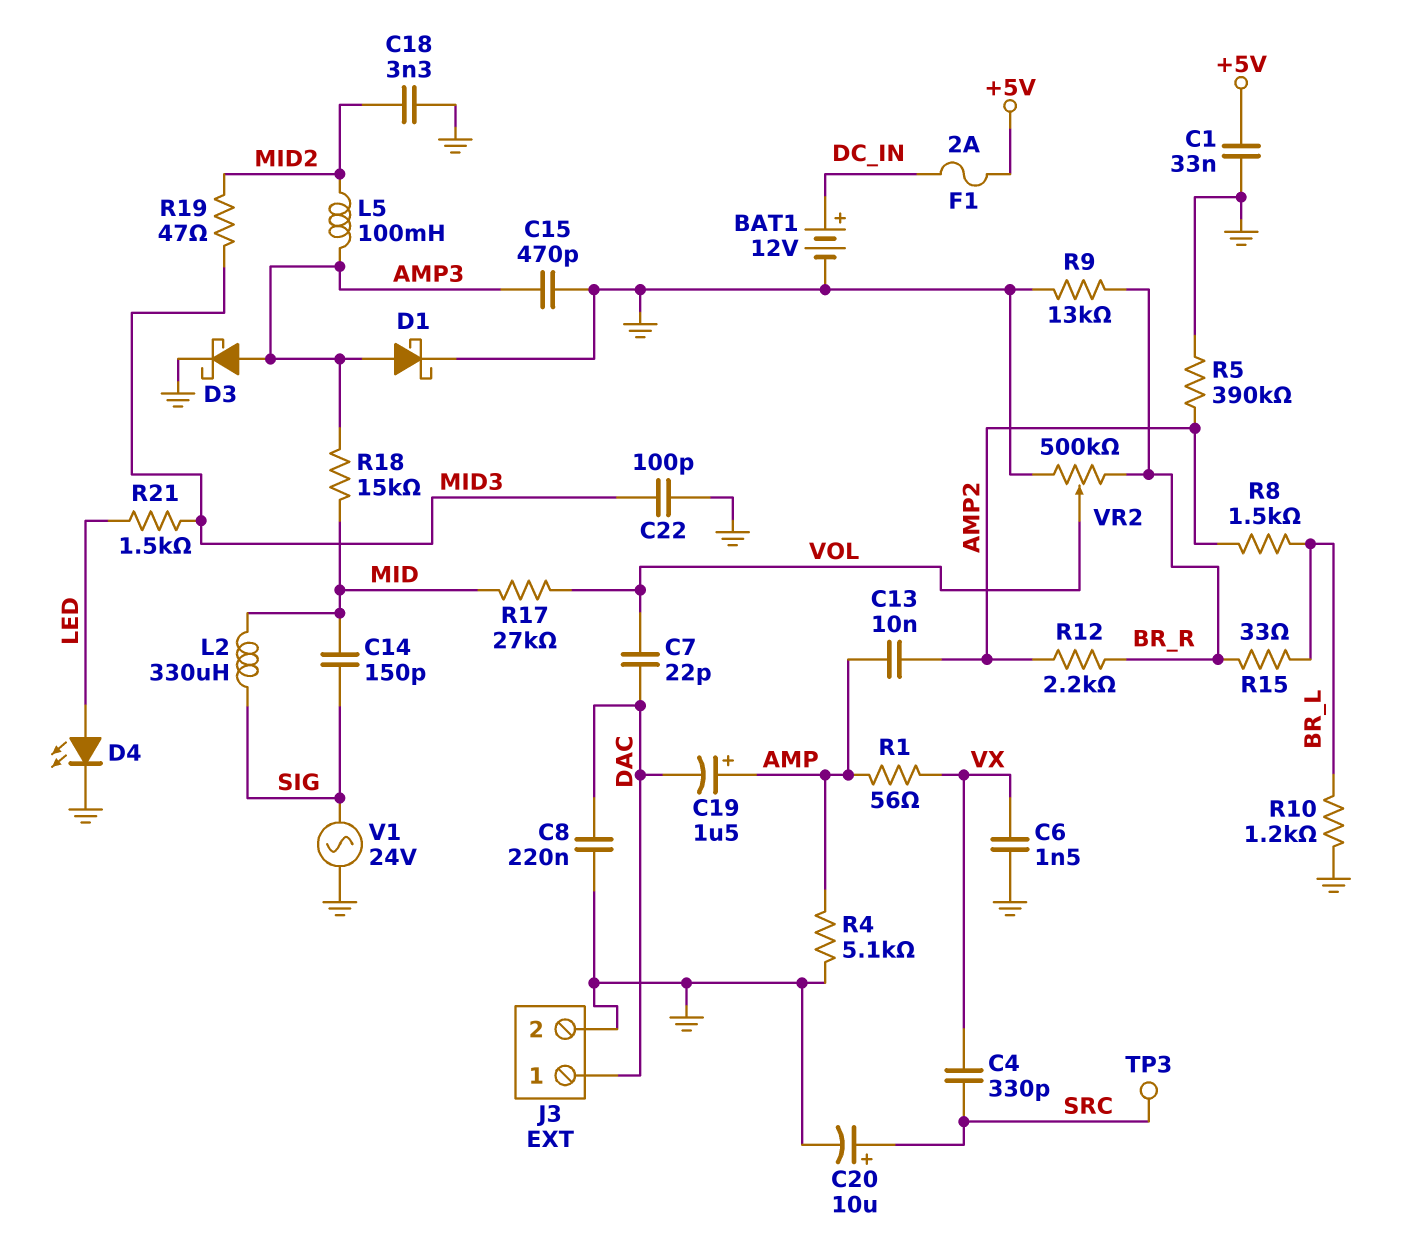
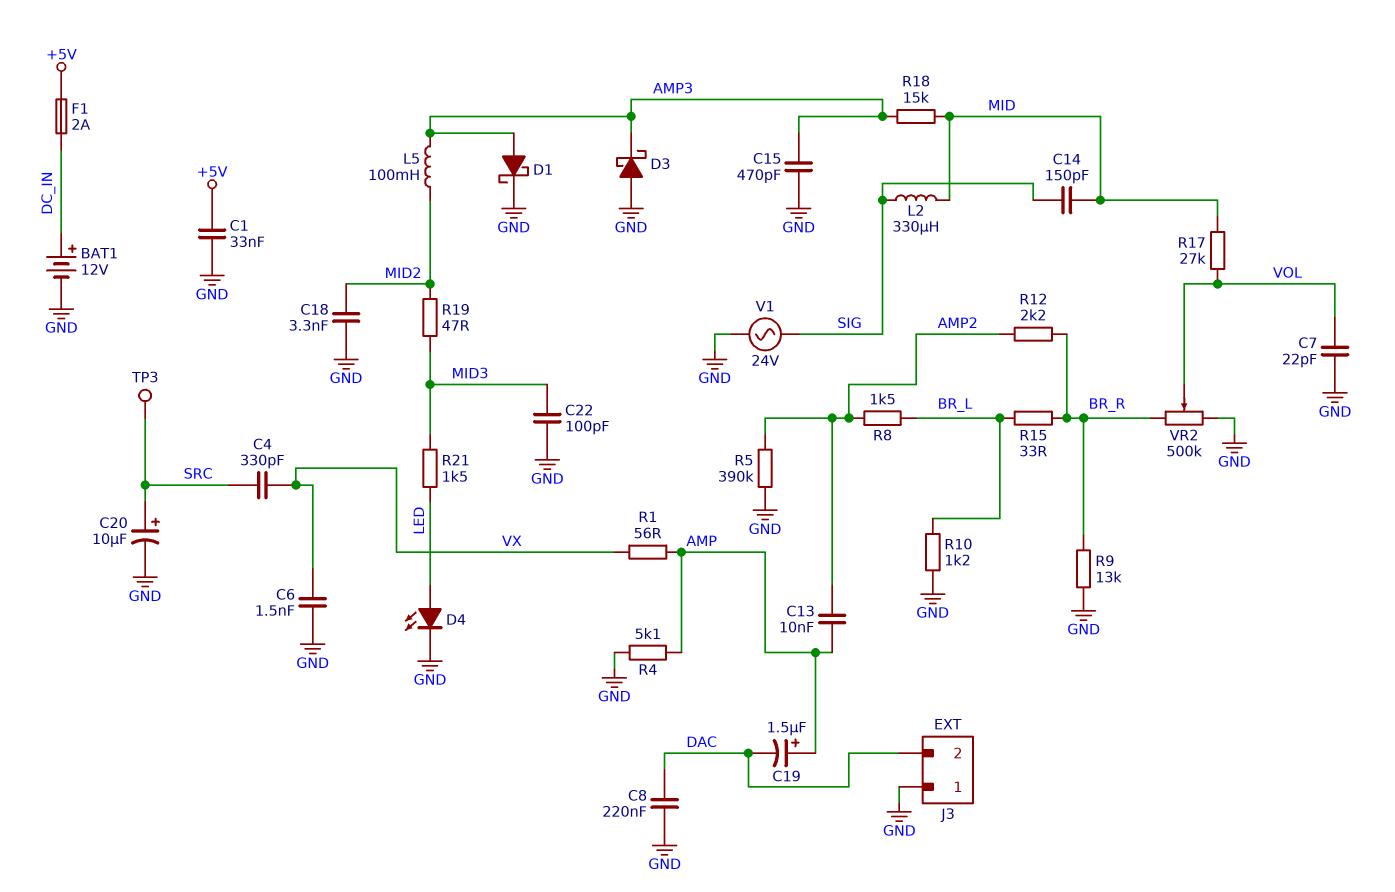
C7: 22pF (DAC, VOL) -> 22pF (GND, VOL)
D3: schottky (A AMP3, K GND) -> schottky (A GND, K AMP3)
J3 pin 1: DAC -> GND
J3 pin 2: GND -> DAC

